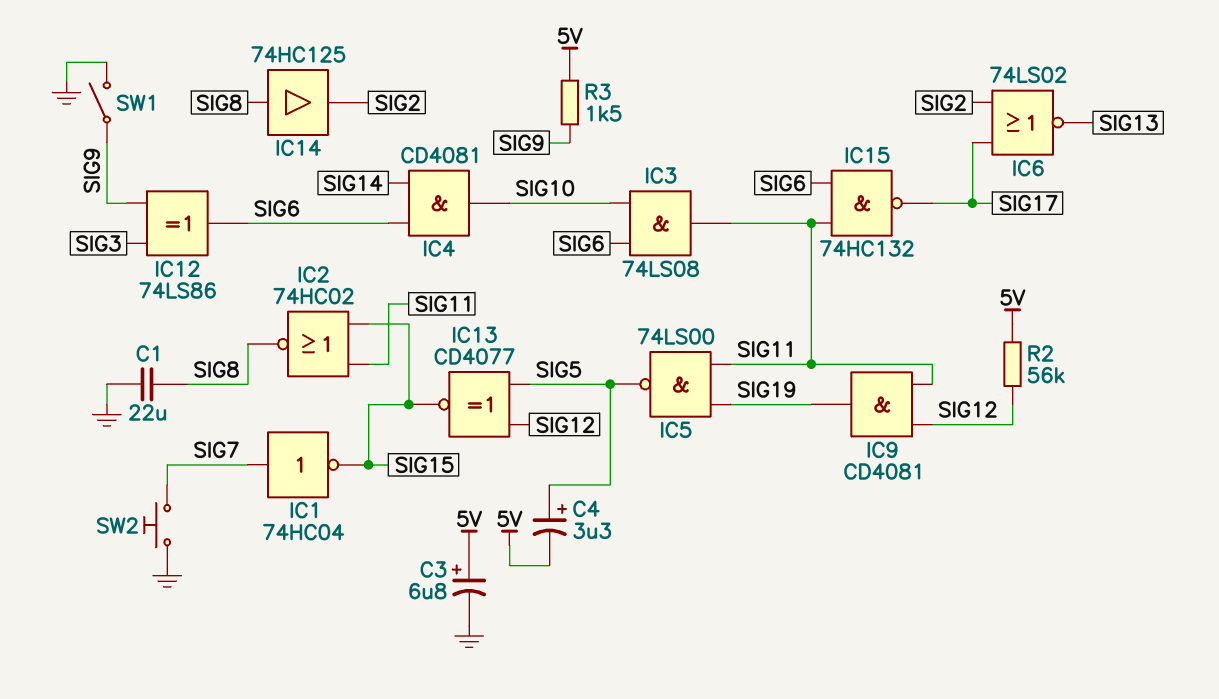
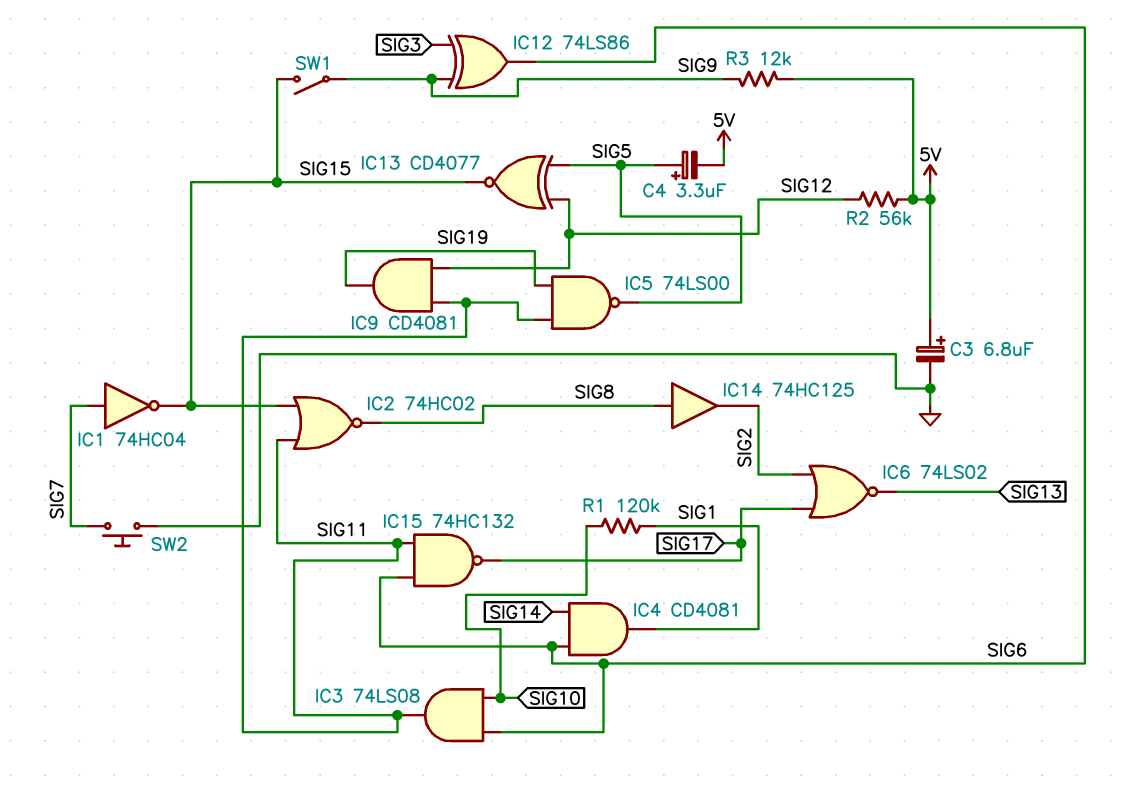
C1: 22uF (GND, SIG8) -> none
IC4: AND CD4081 (in SIG6, in SIG14, out SIG10) -> AND CD4081 (in SIG6, in SIG14, out SIG1)
R1: none -> 120k (SIG1, SIG10)
R3: 1.5k (5V, SIG9) -> 12k (5V, SIG9)
SW1: switch (GND, SIG9) -> switch (SIG9, SIG15)

